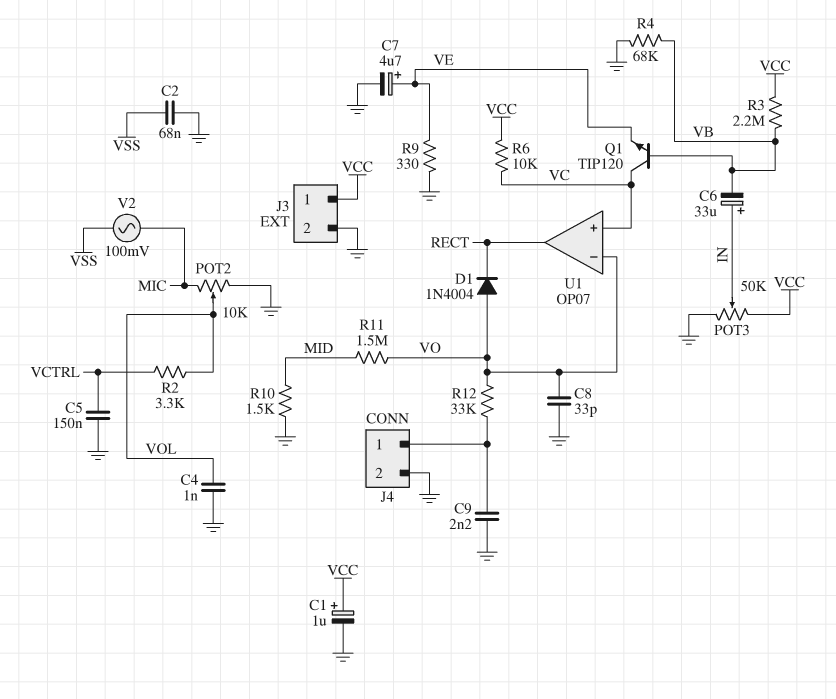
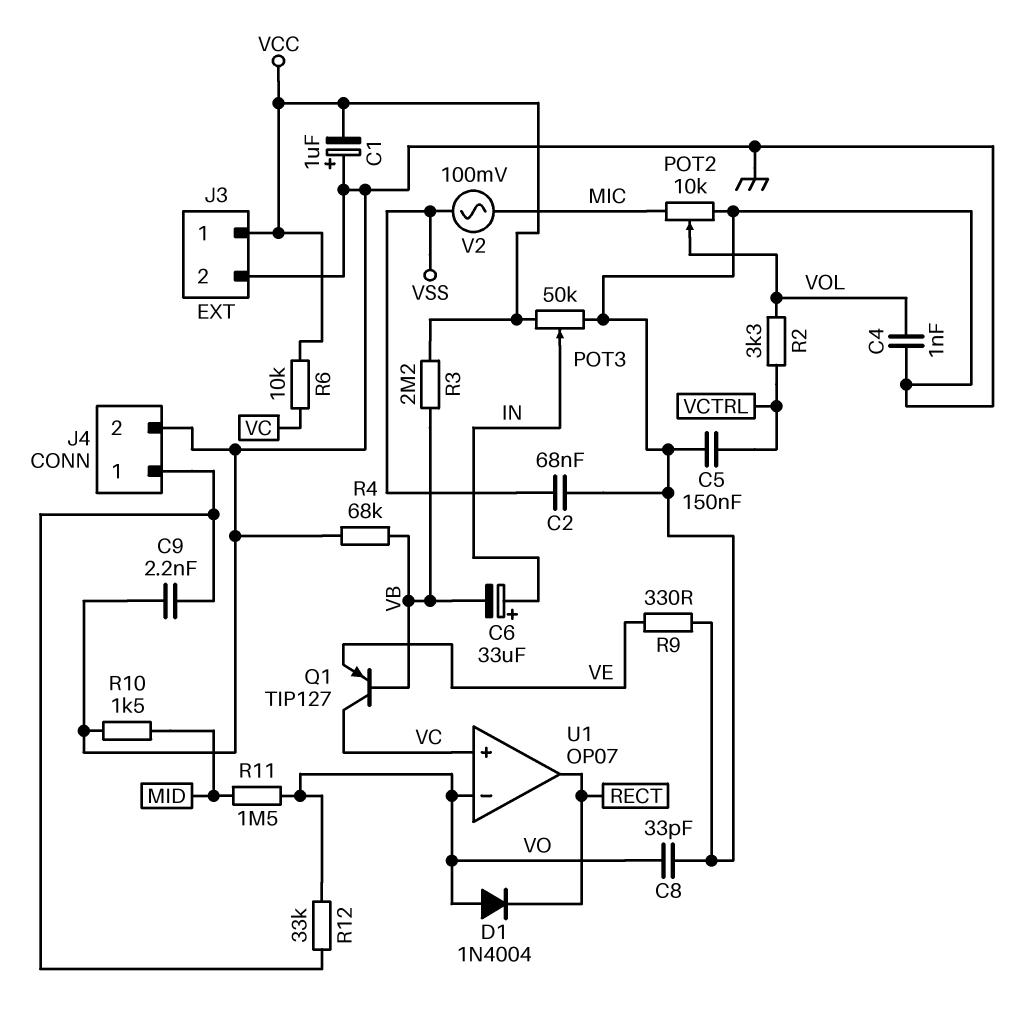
C1: 1uF (plus VCC, minus GND) -> 1uF (plus GND, minus VCC)
C7: 4.7uF (plus VE, minus GND) -> none
Q1: NPN TIP120 (B VB, C VC, E VE) -> PNP TIP127 (B VB, C VC, E VE)

